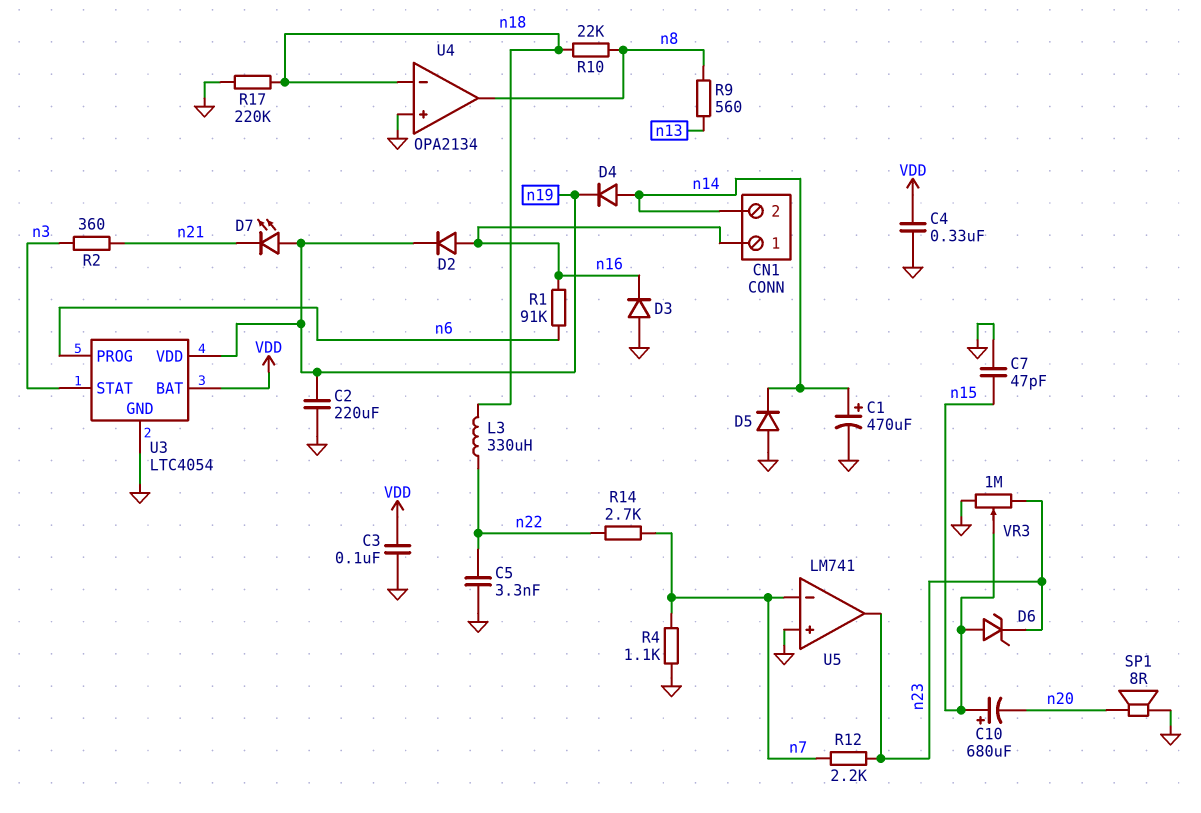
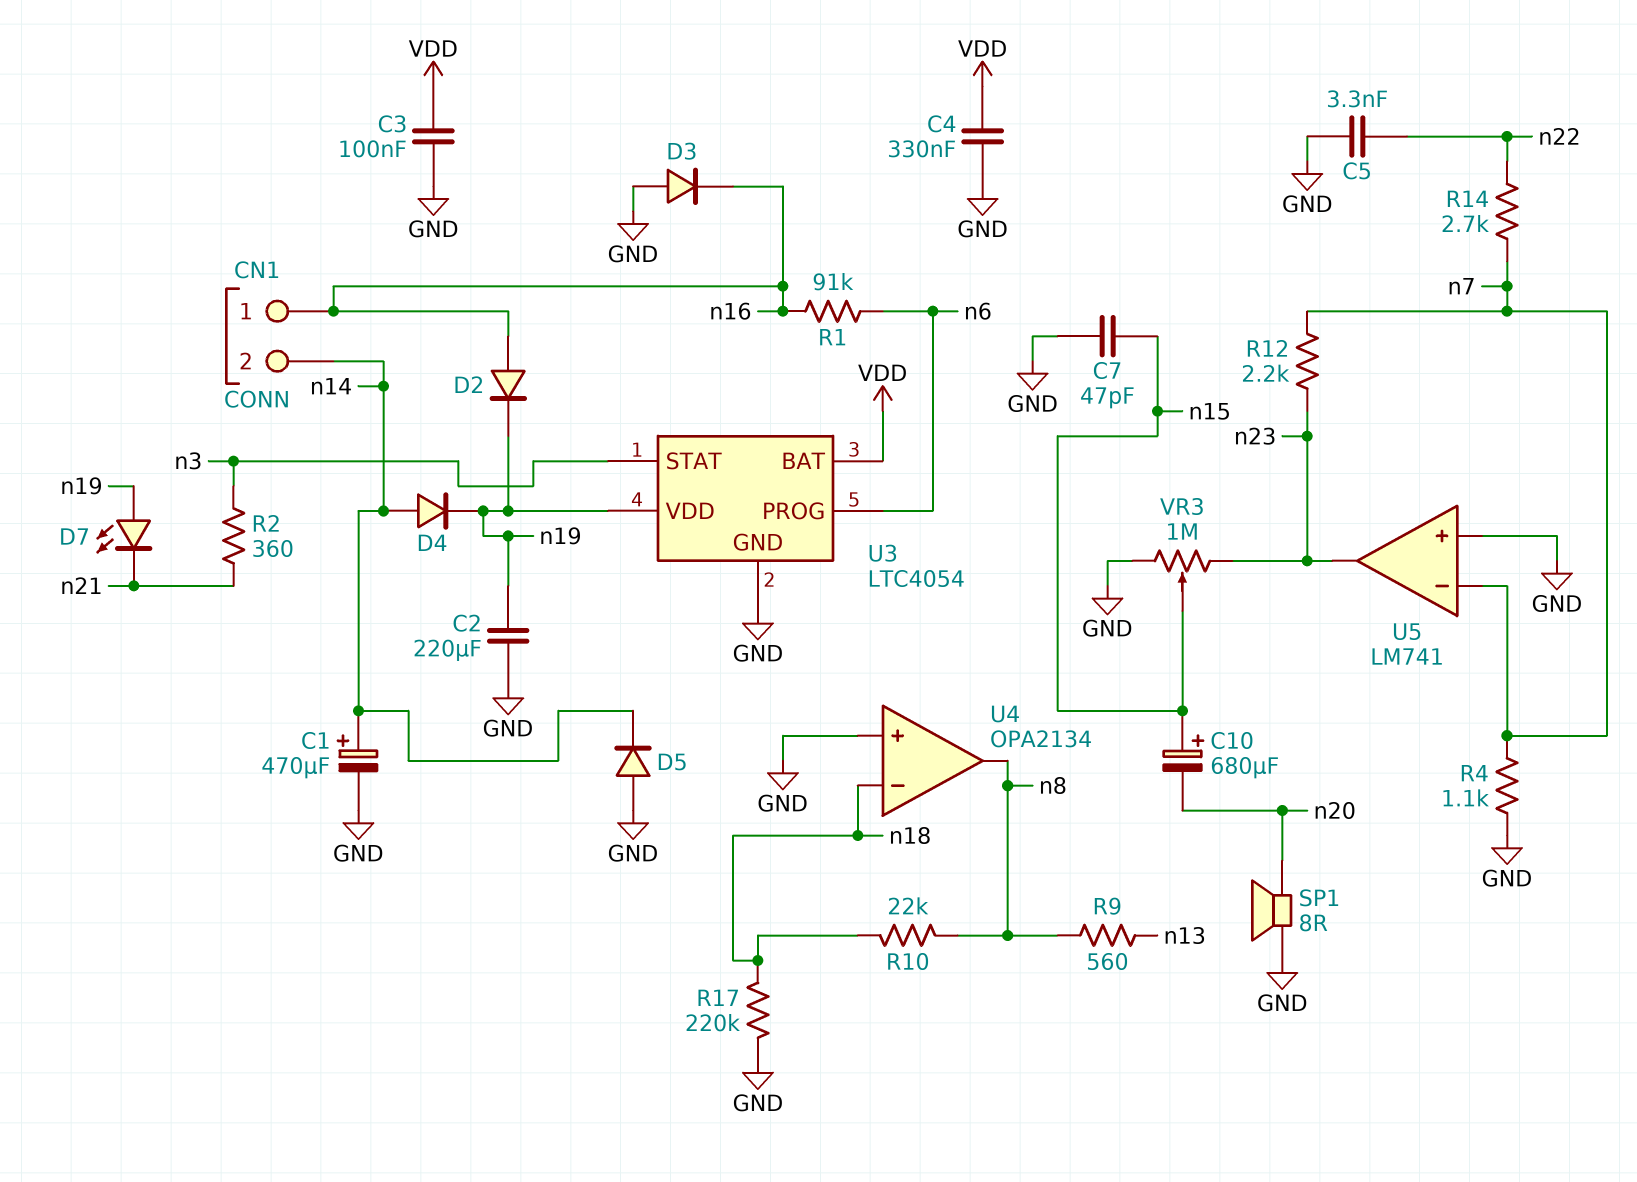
D6: zener (A n15, K n23) -> none
L3: 330uH (n18, n22) -> none

